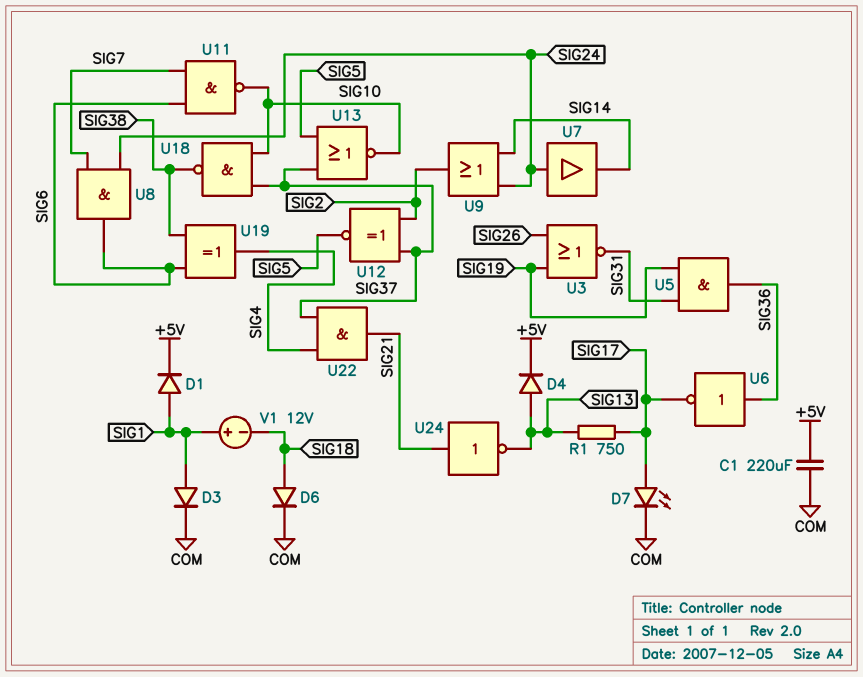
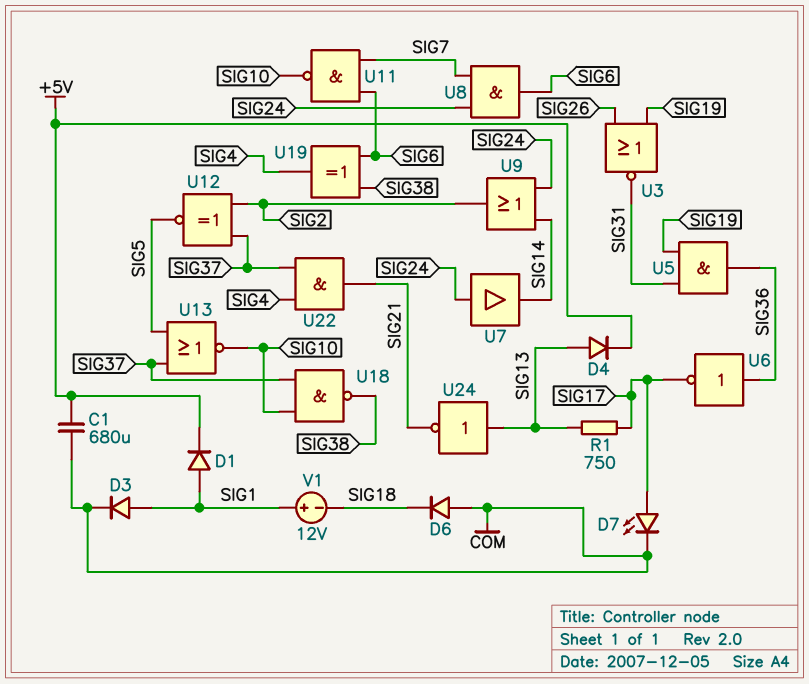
C1: 220uF (+5V, COM) -> 680uF (+5V, COM)
D6: diode (A SIG18, K COM) -> diode (A COM, K SIG18)
U24: NOT (in SIG21, out SIG13) -> NOT (in SIG13, out SIG21)

